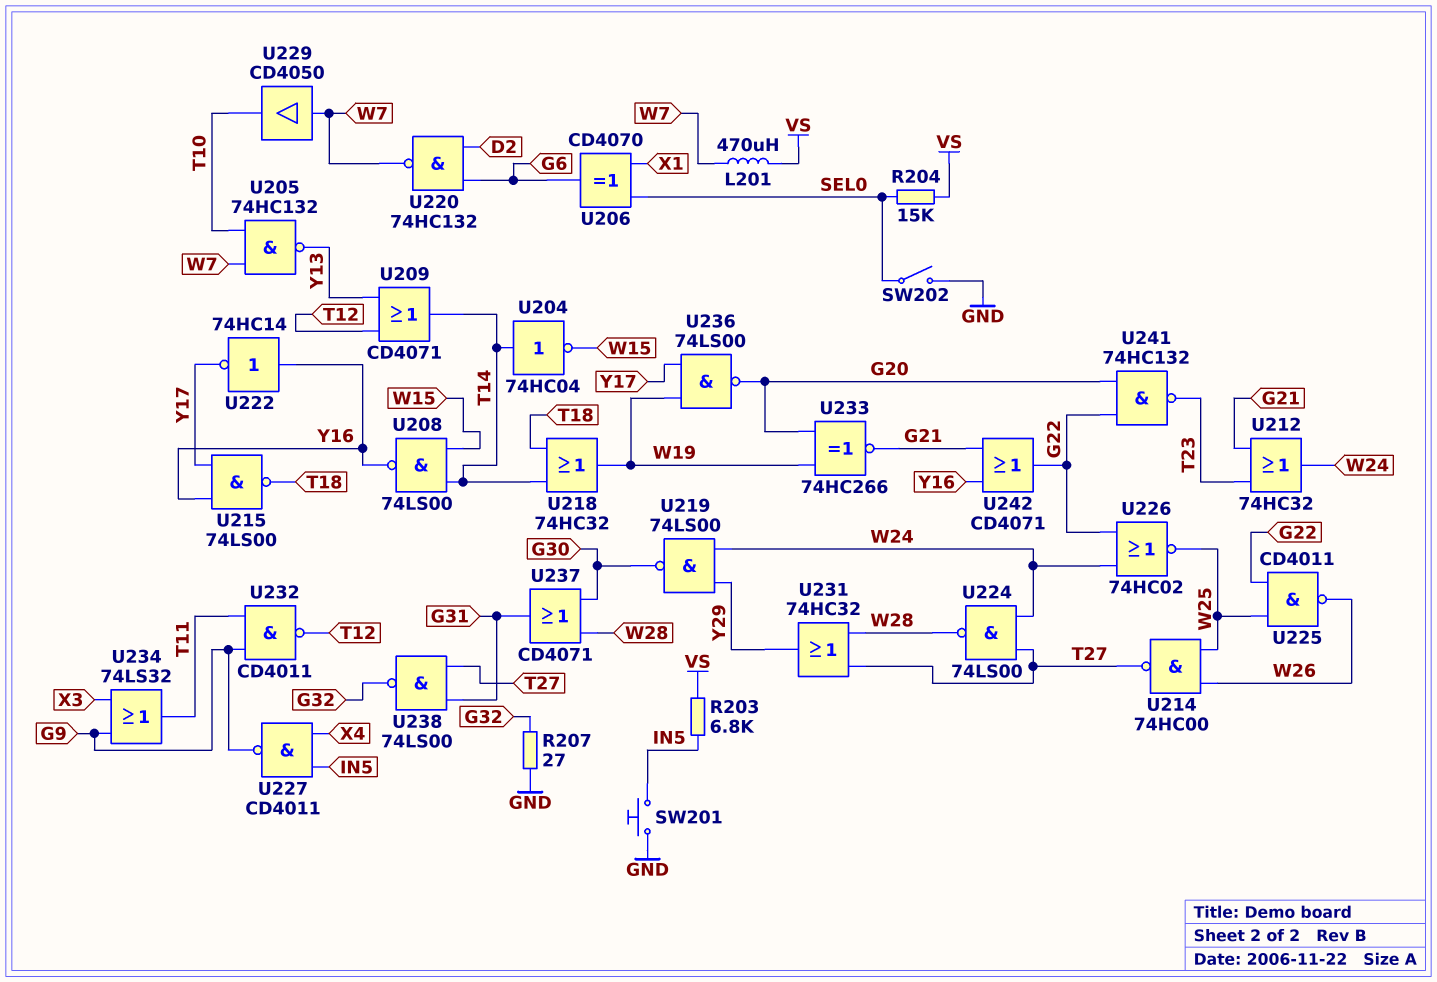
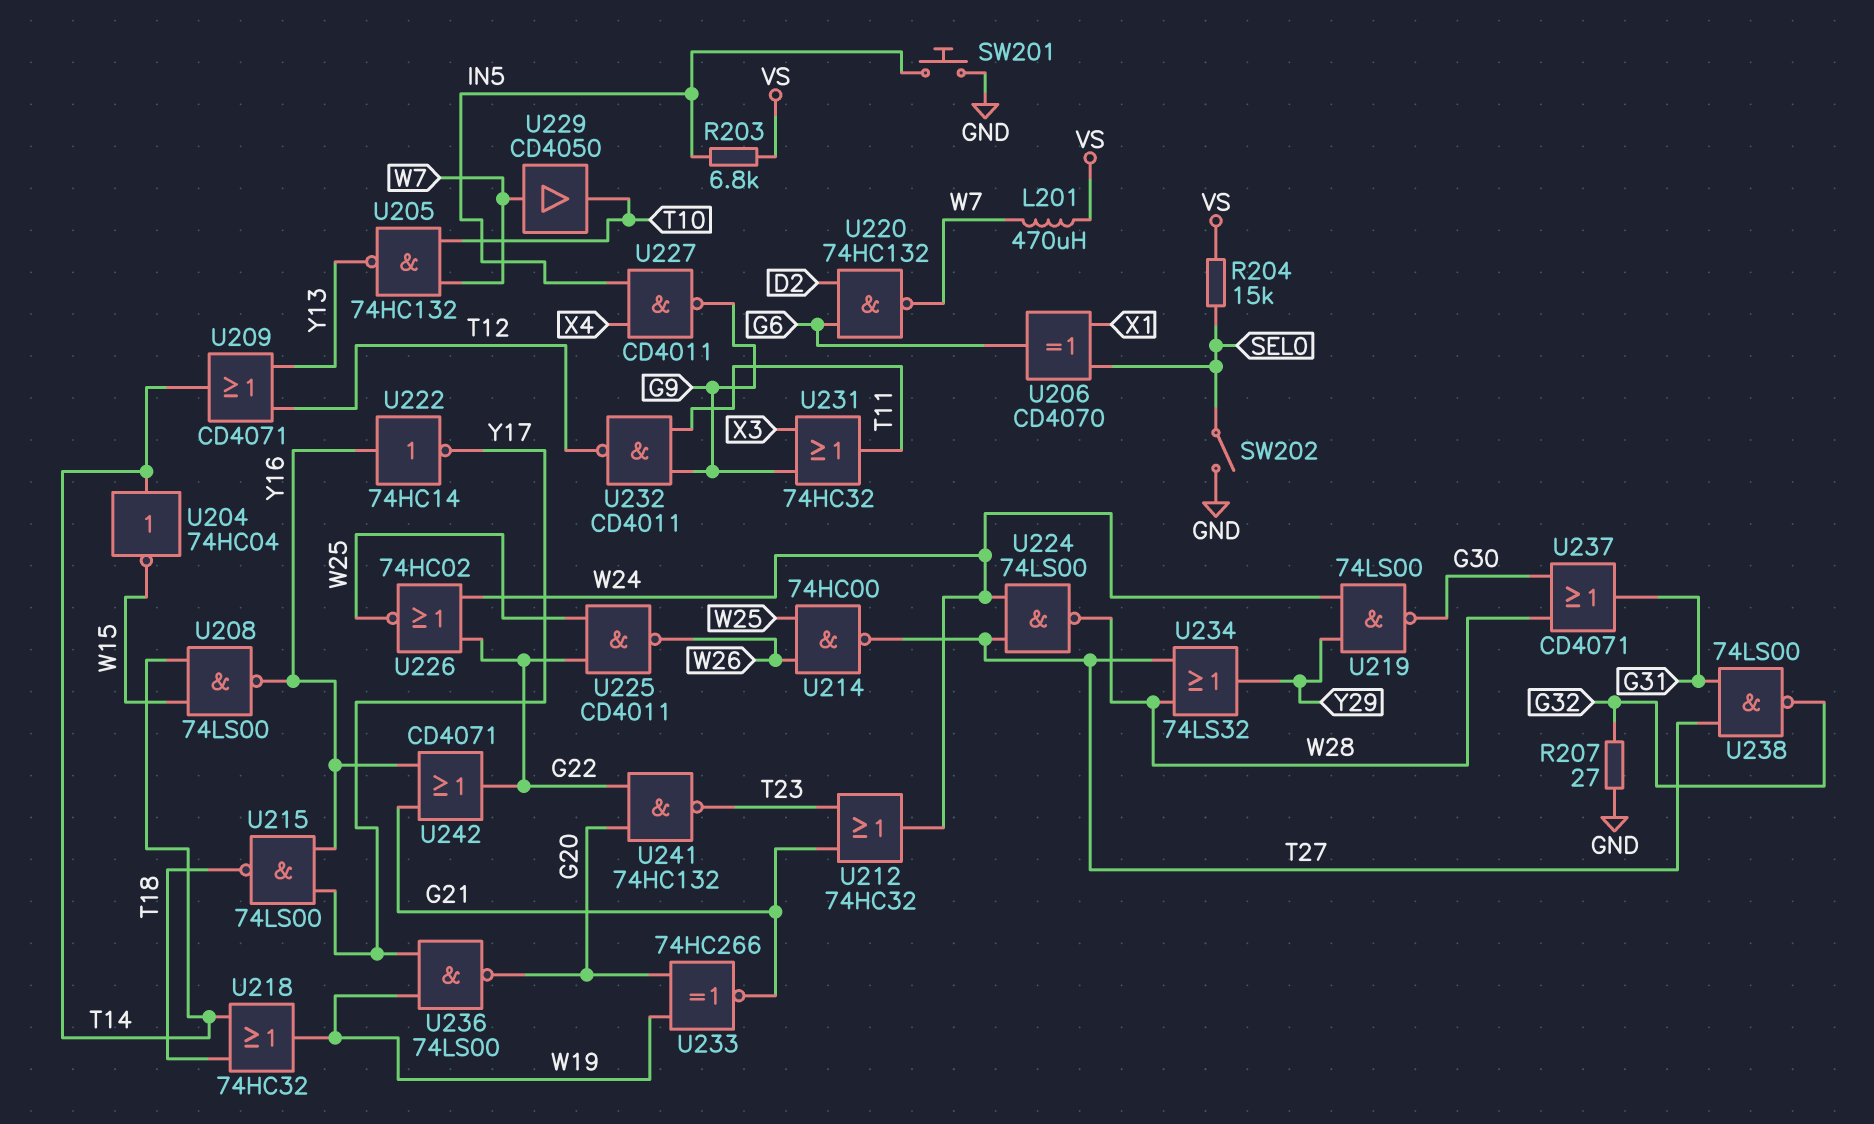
U231: OR 74HC32 (in T27, in W28, out Y29) -> OR 74HC32 (in G9, in X3, out T11)
U234: OR 74LS32 (in G9, in X3, out T11) -> OR 74LS32 (in T27, in W28, out Y29)

